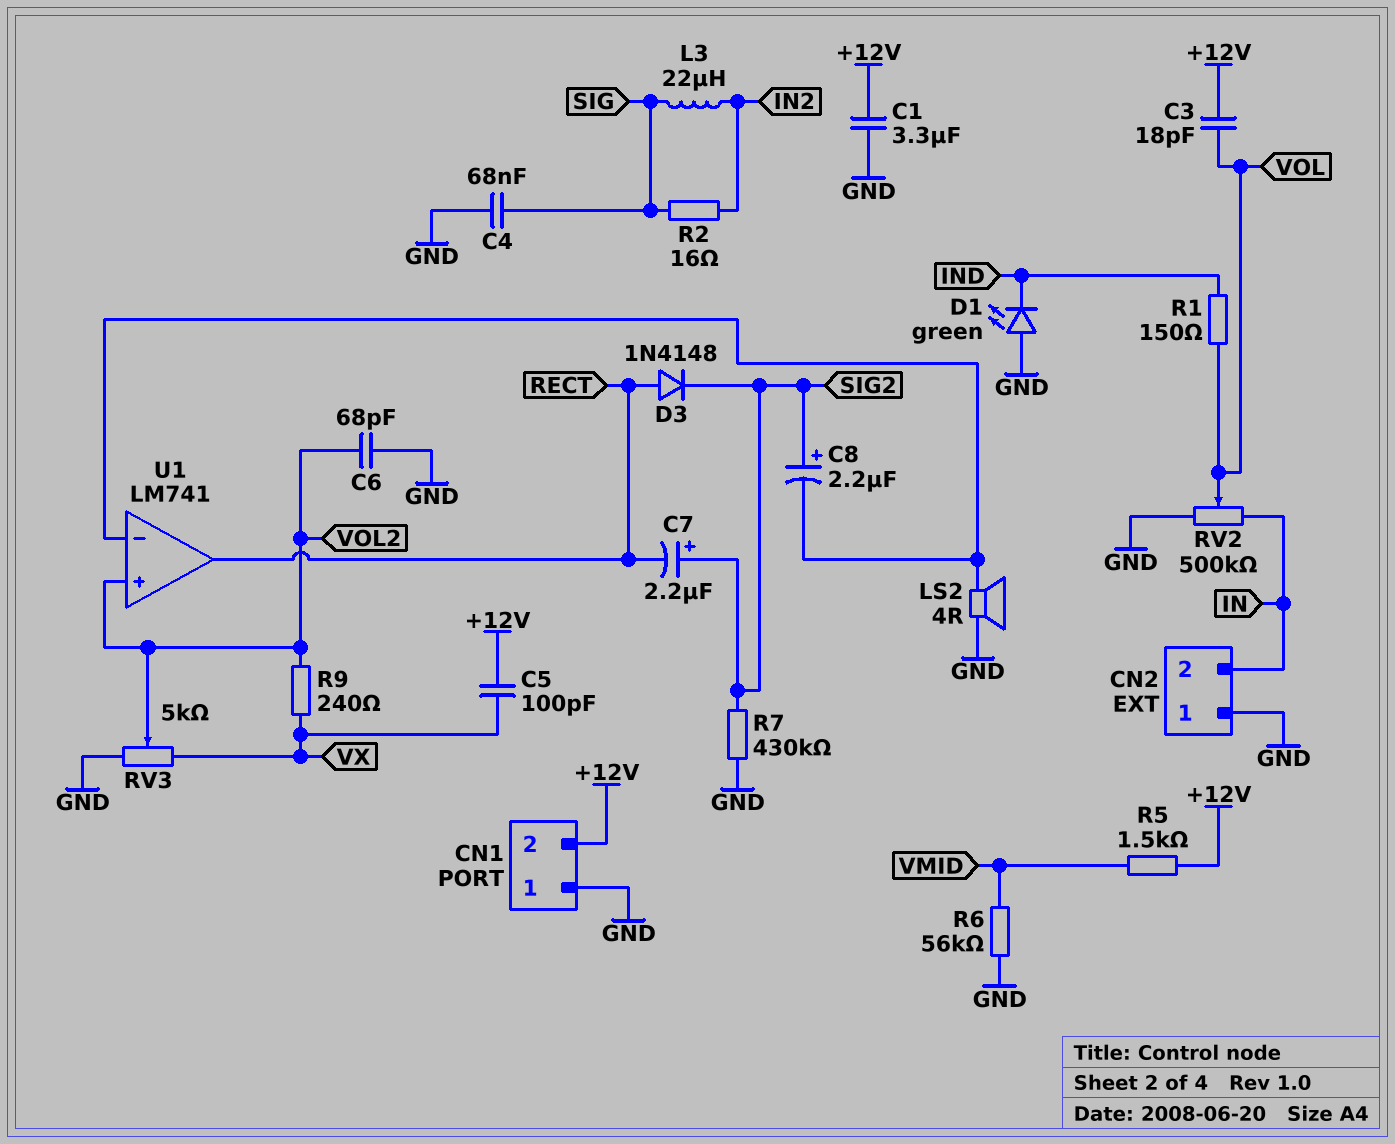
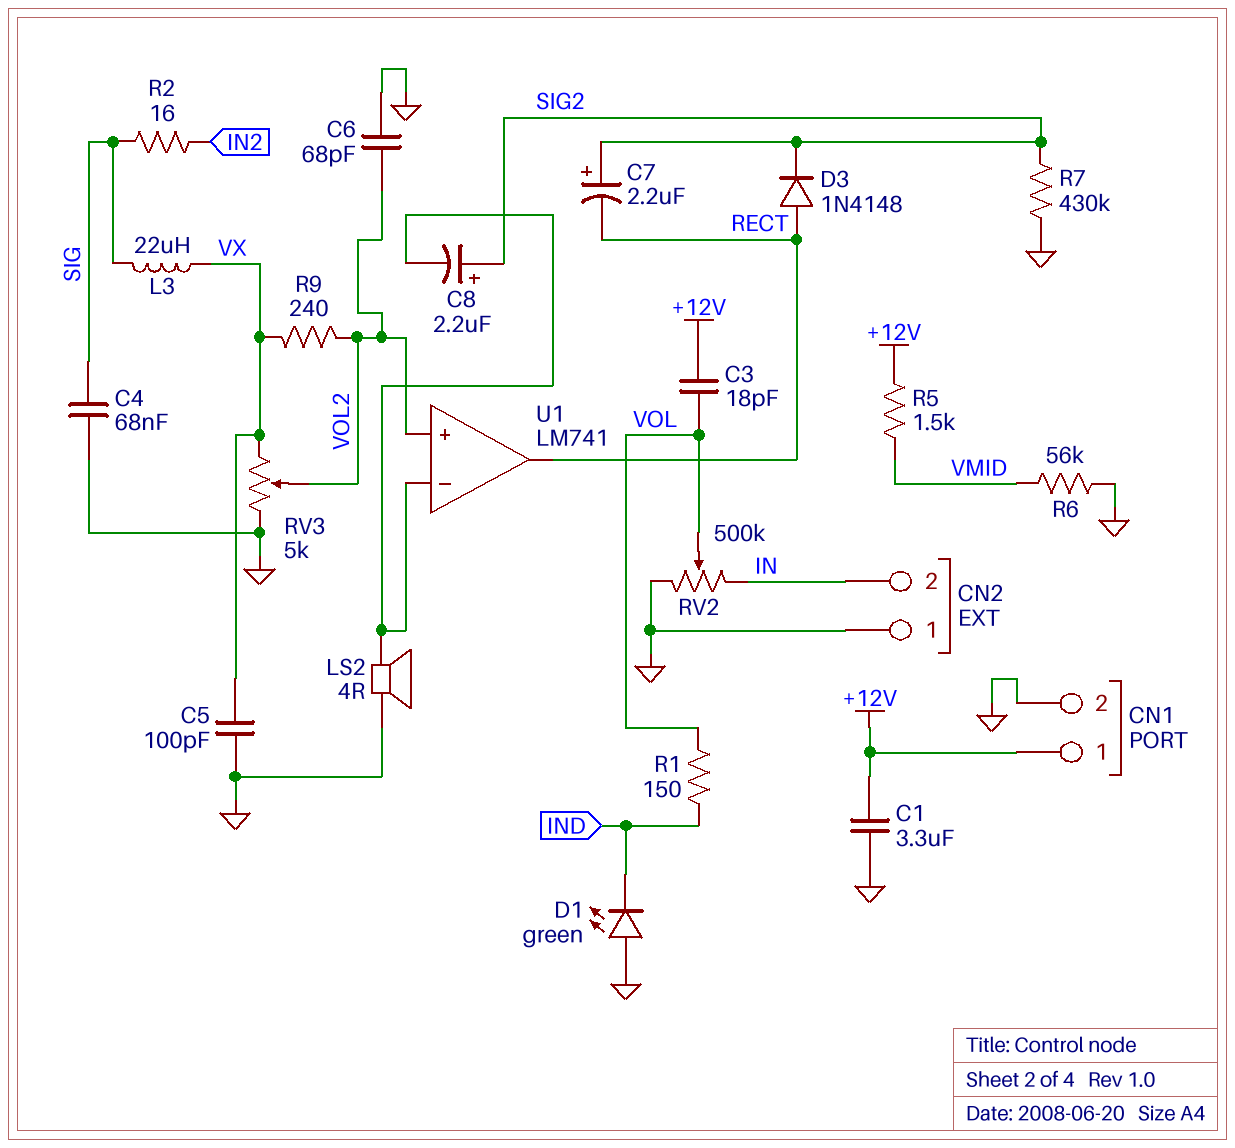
C5: 100pF (+12V, VX) -> 100pF (GND, VX)
CN1 pin 1: GND -> +12V
CN1 pin 2: +12V -> GND
L3: 22uH (IN2, SIG) -> 22uH (SIG, VX)

